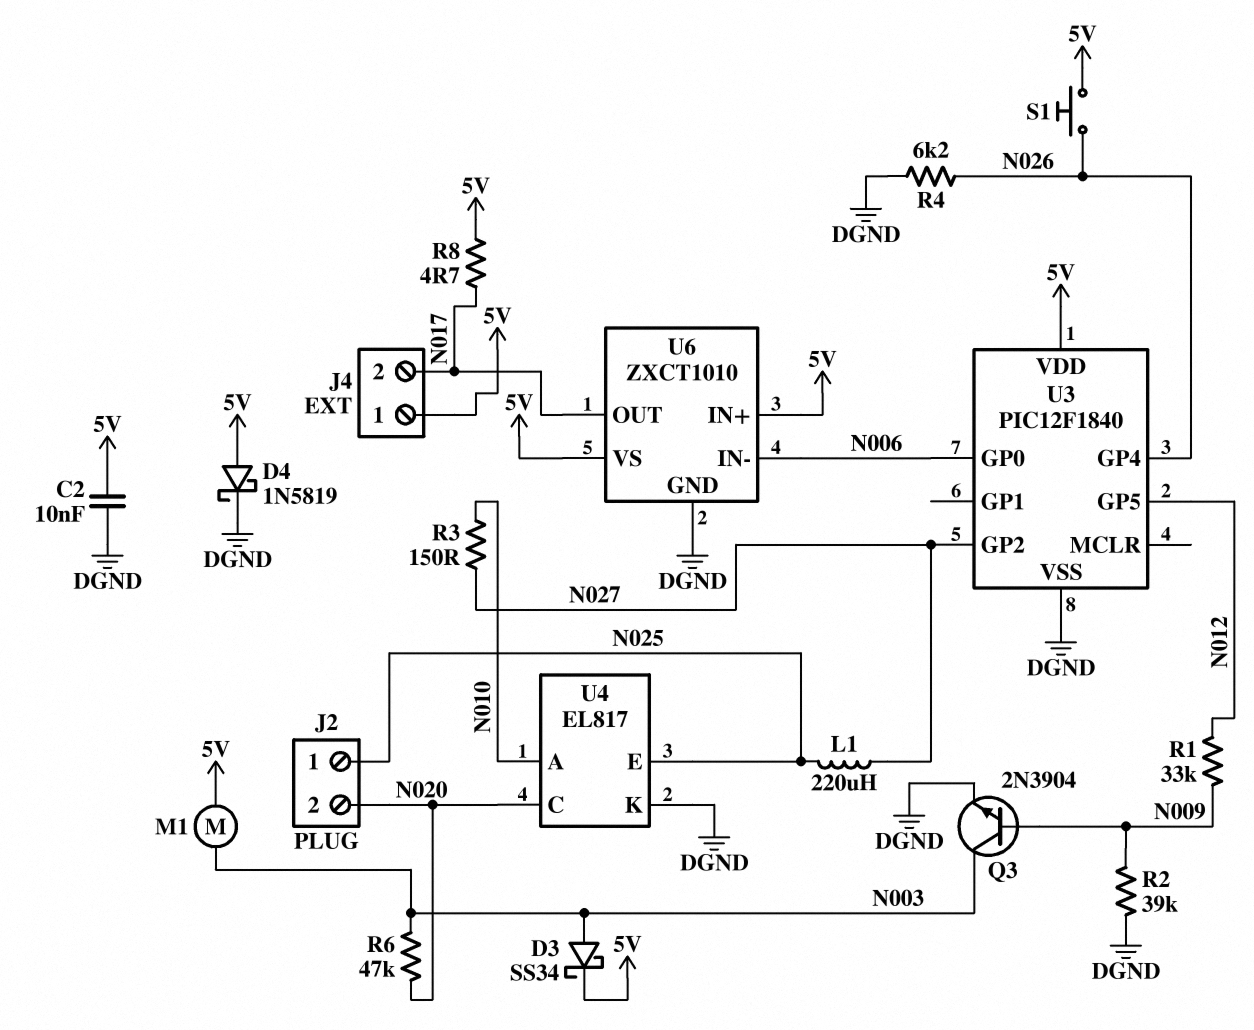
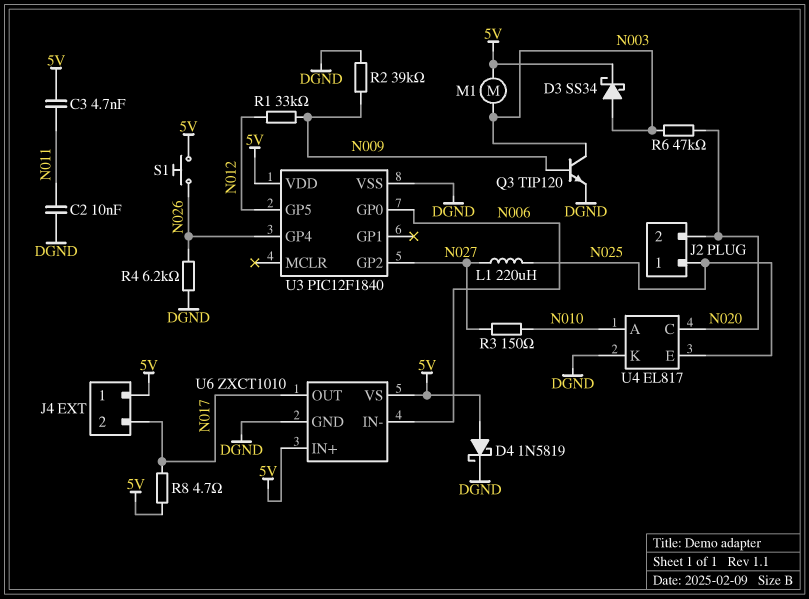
C2: 10nF (5V, DGND) -> 10nF (DGND, N011)
C3: none -> 4.7nF (5V, N011)
Q3: NPN 2N3904 (B N009, C N003, E DGND) -> NPN TIP120 (B N009, C N003, E DGND)

